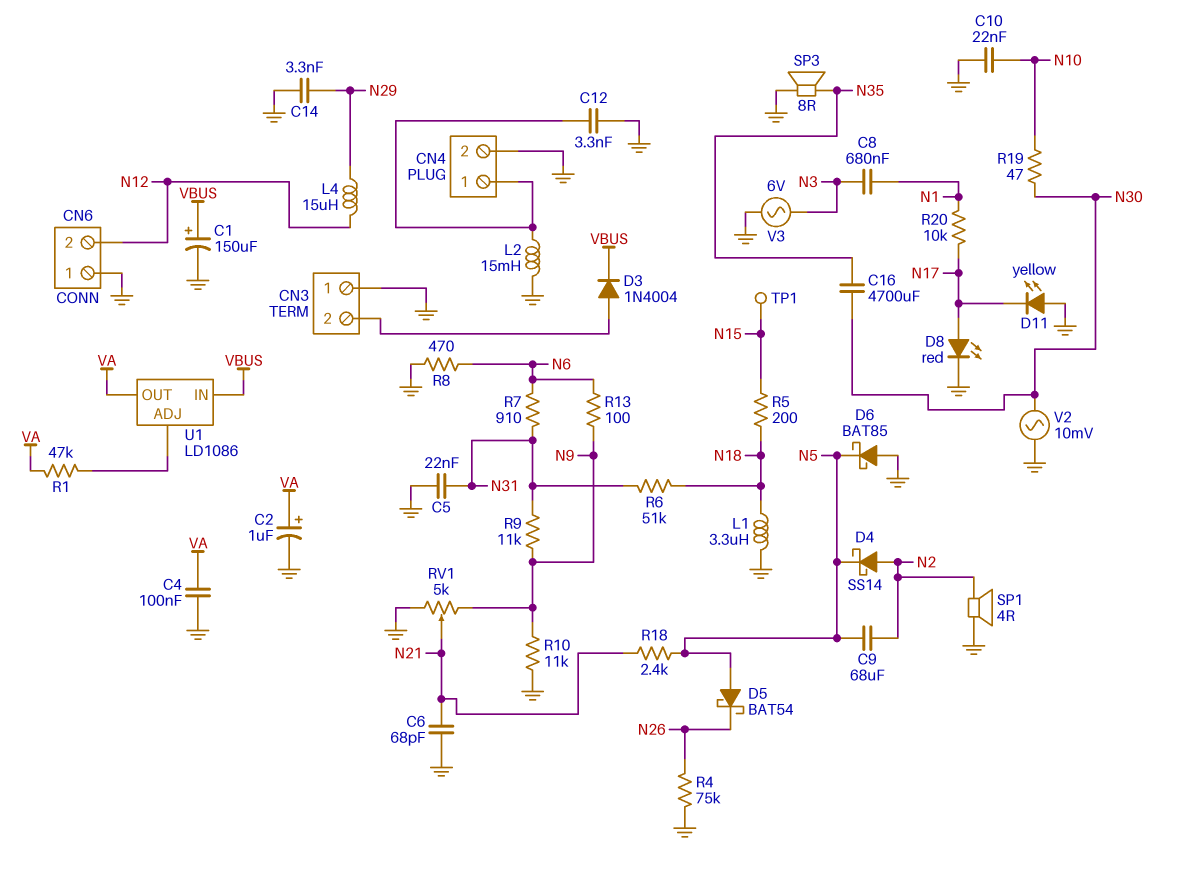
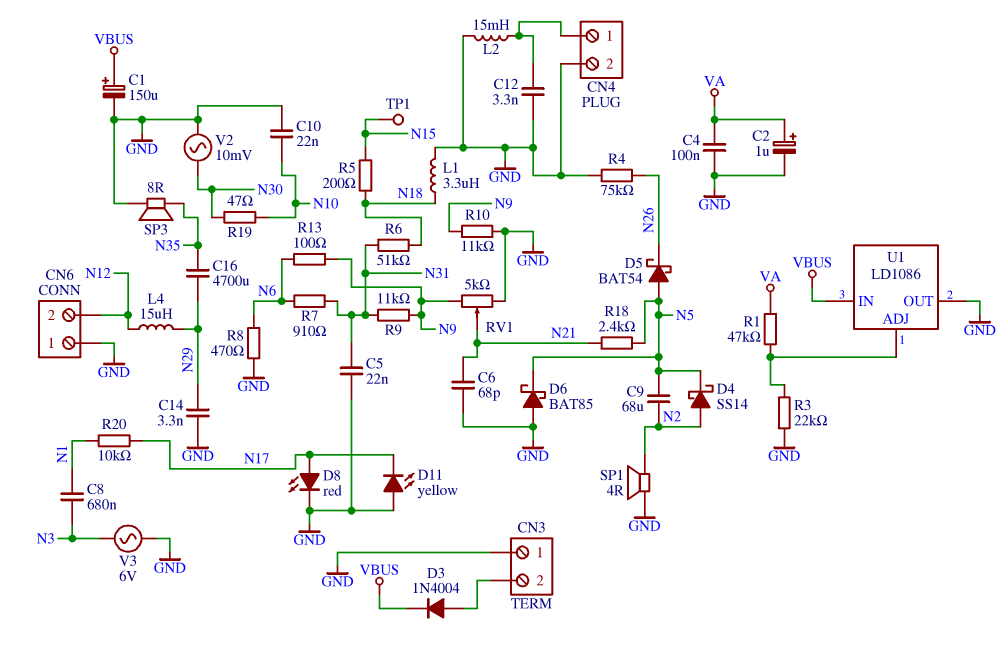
C16: 4700uF (N30, N35) -> 4700uF (N29, N35)
R3: none -> 22k (GND, U1/ADJ)
U1 pin OUT: VA -> GND

